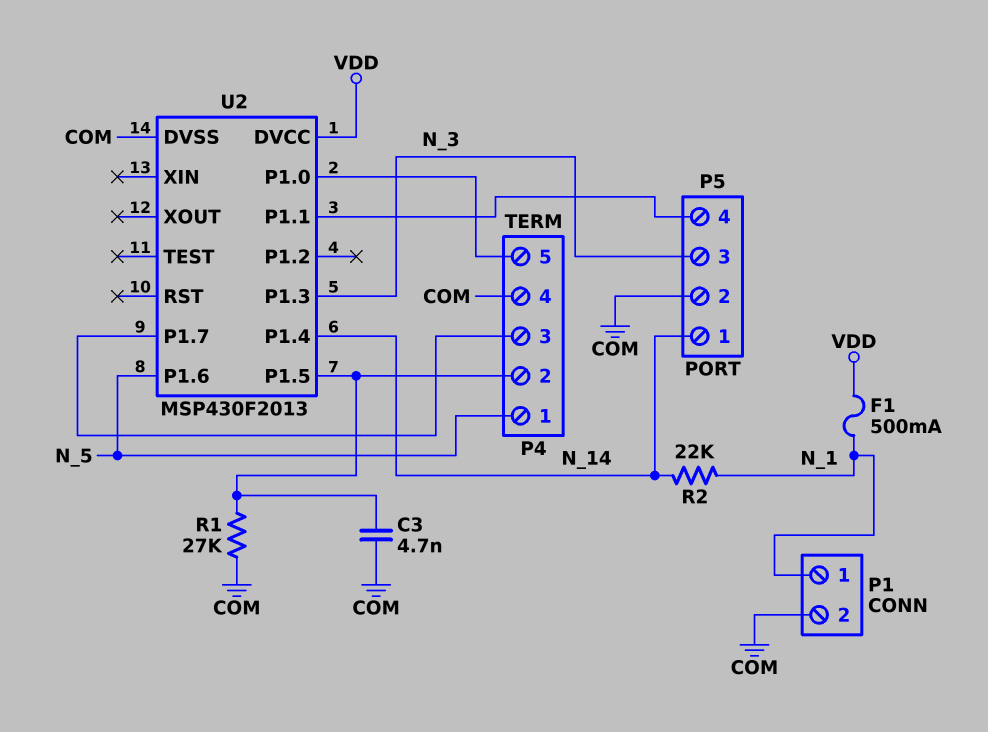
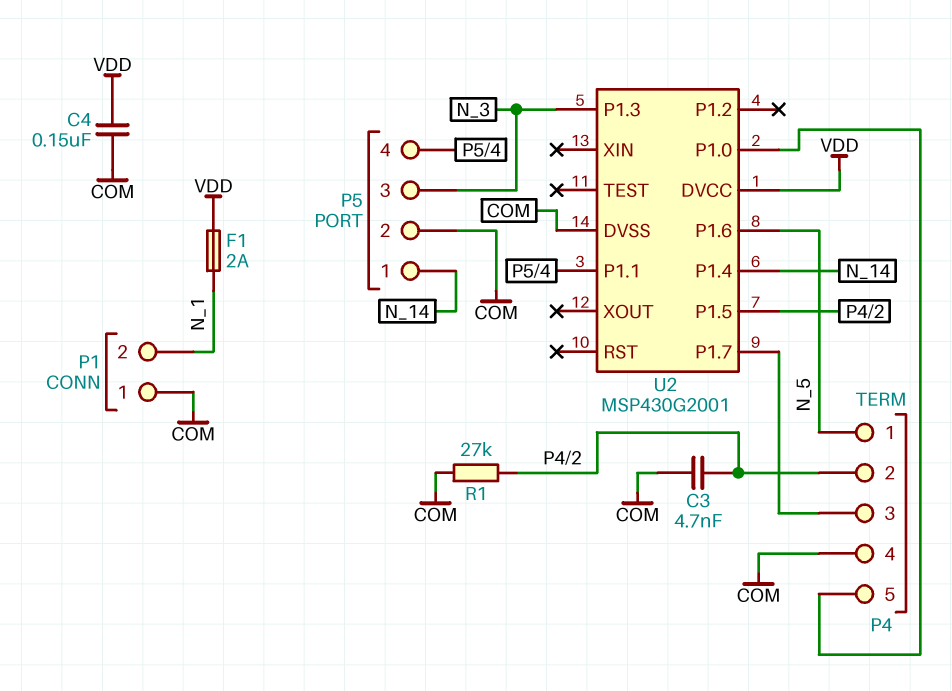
C4: none -> 150nF (COM, VDD)
F1: 500mA (N_1, VDD) -> 2A (N_1, VDD)
P1 pin 1: N_1 -> COM
P1 pin 2: COM -> N_1
R2: 22k (N_1, N_14) -> none
U2: MSP430F2013 -> MSP430G2001

